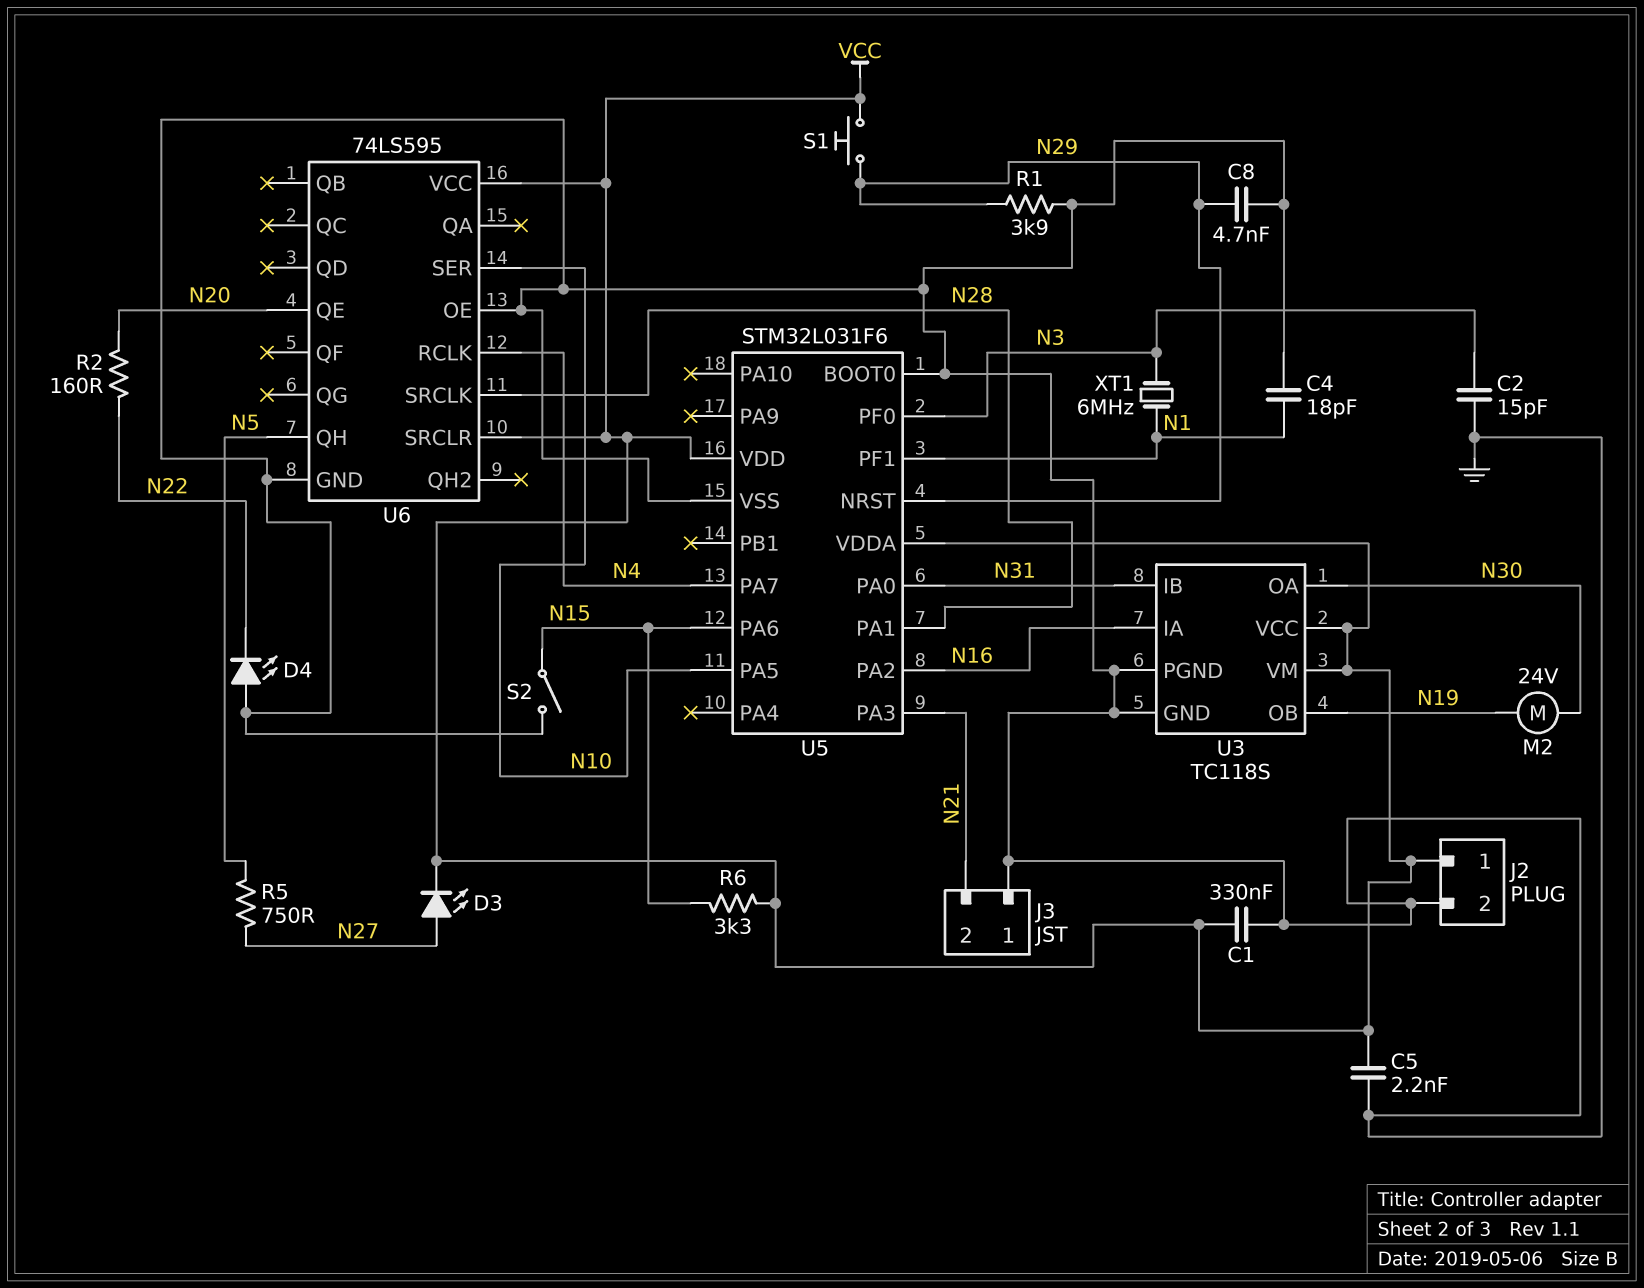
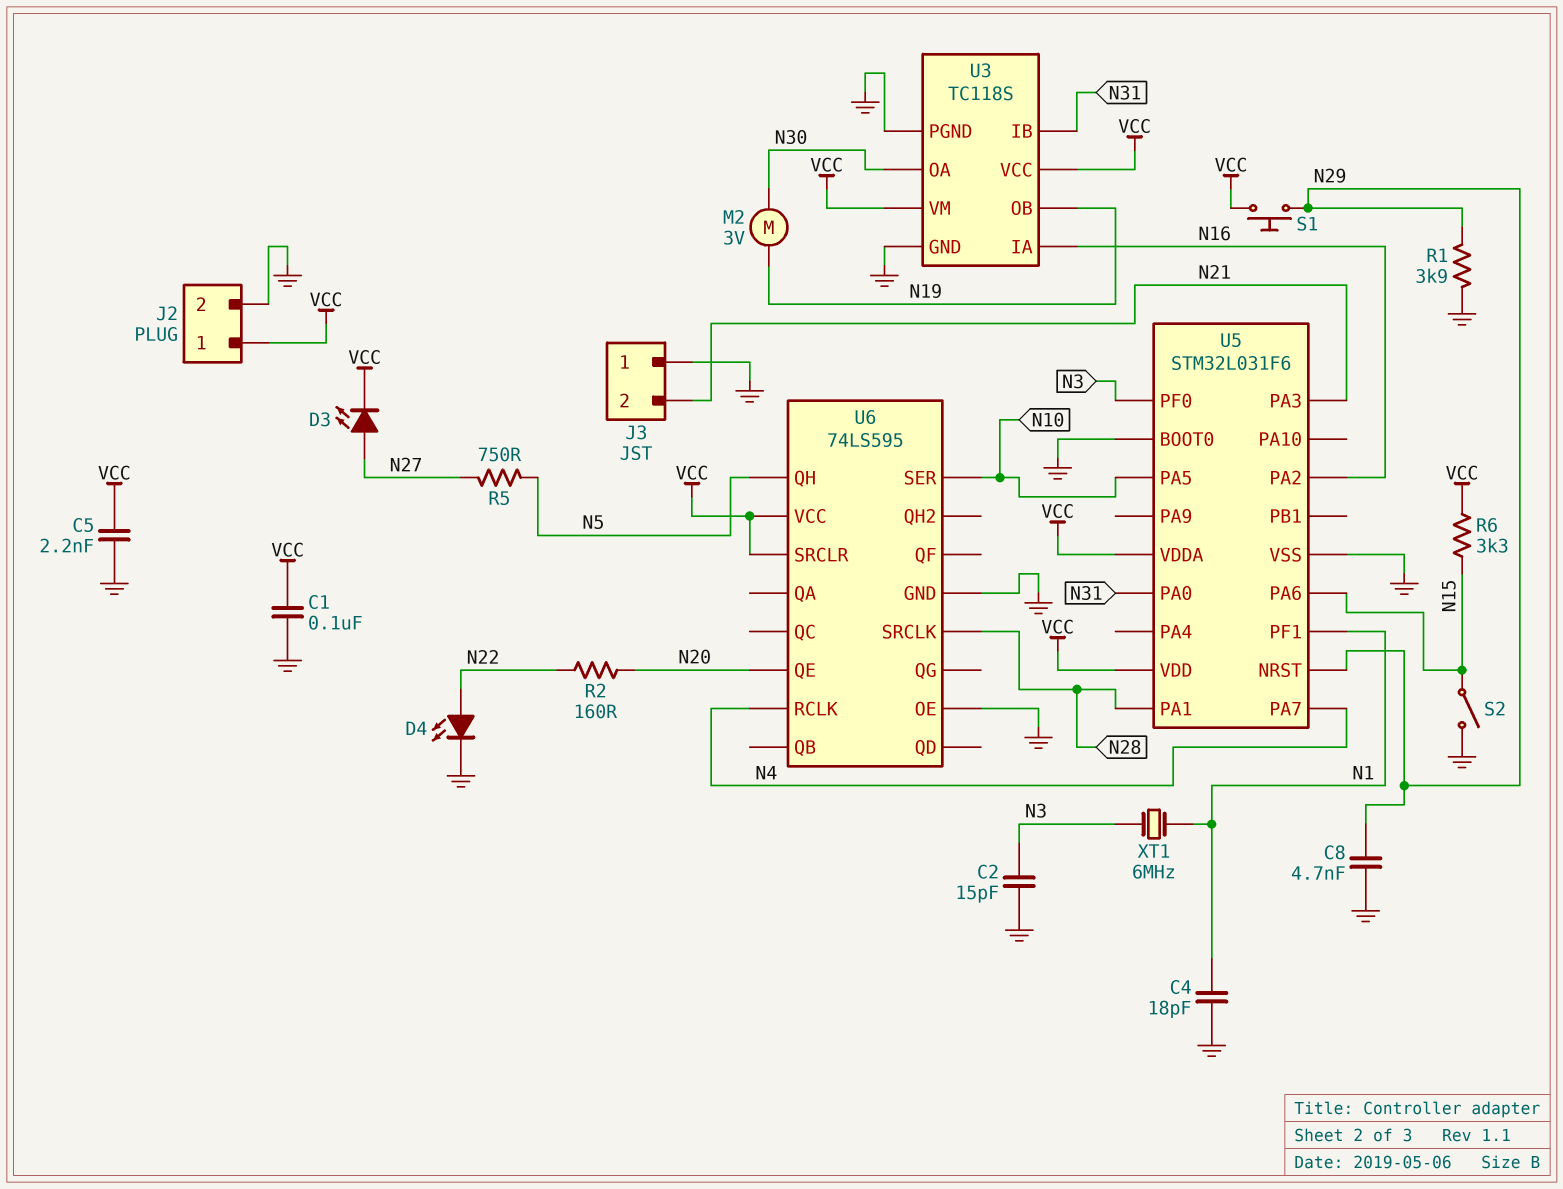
C1: 330nF (GND, VCC) -> 100nF (GND, VCC)
D4: LED (A GND, K N22) -> LED (A N22, K GND)
M2: motor 24V (N19, N30) -> motor 3V (N19, N30)

